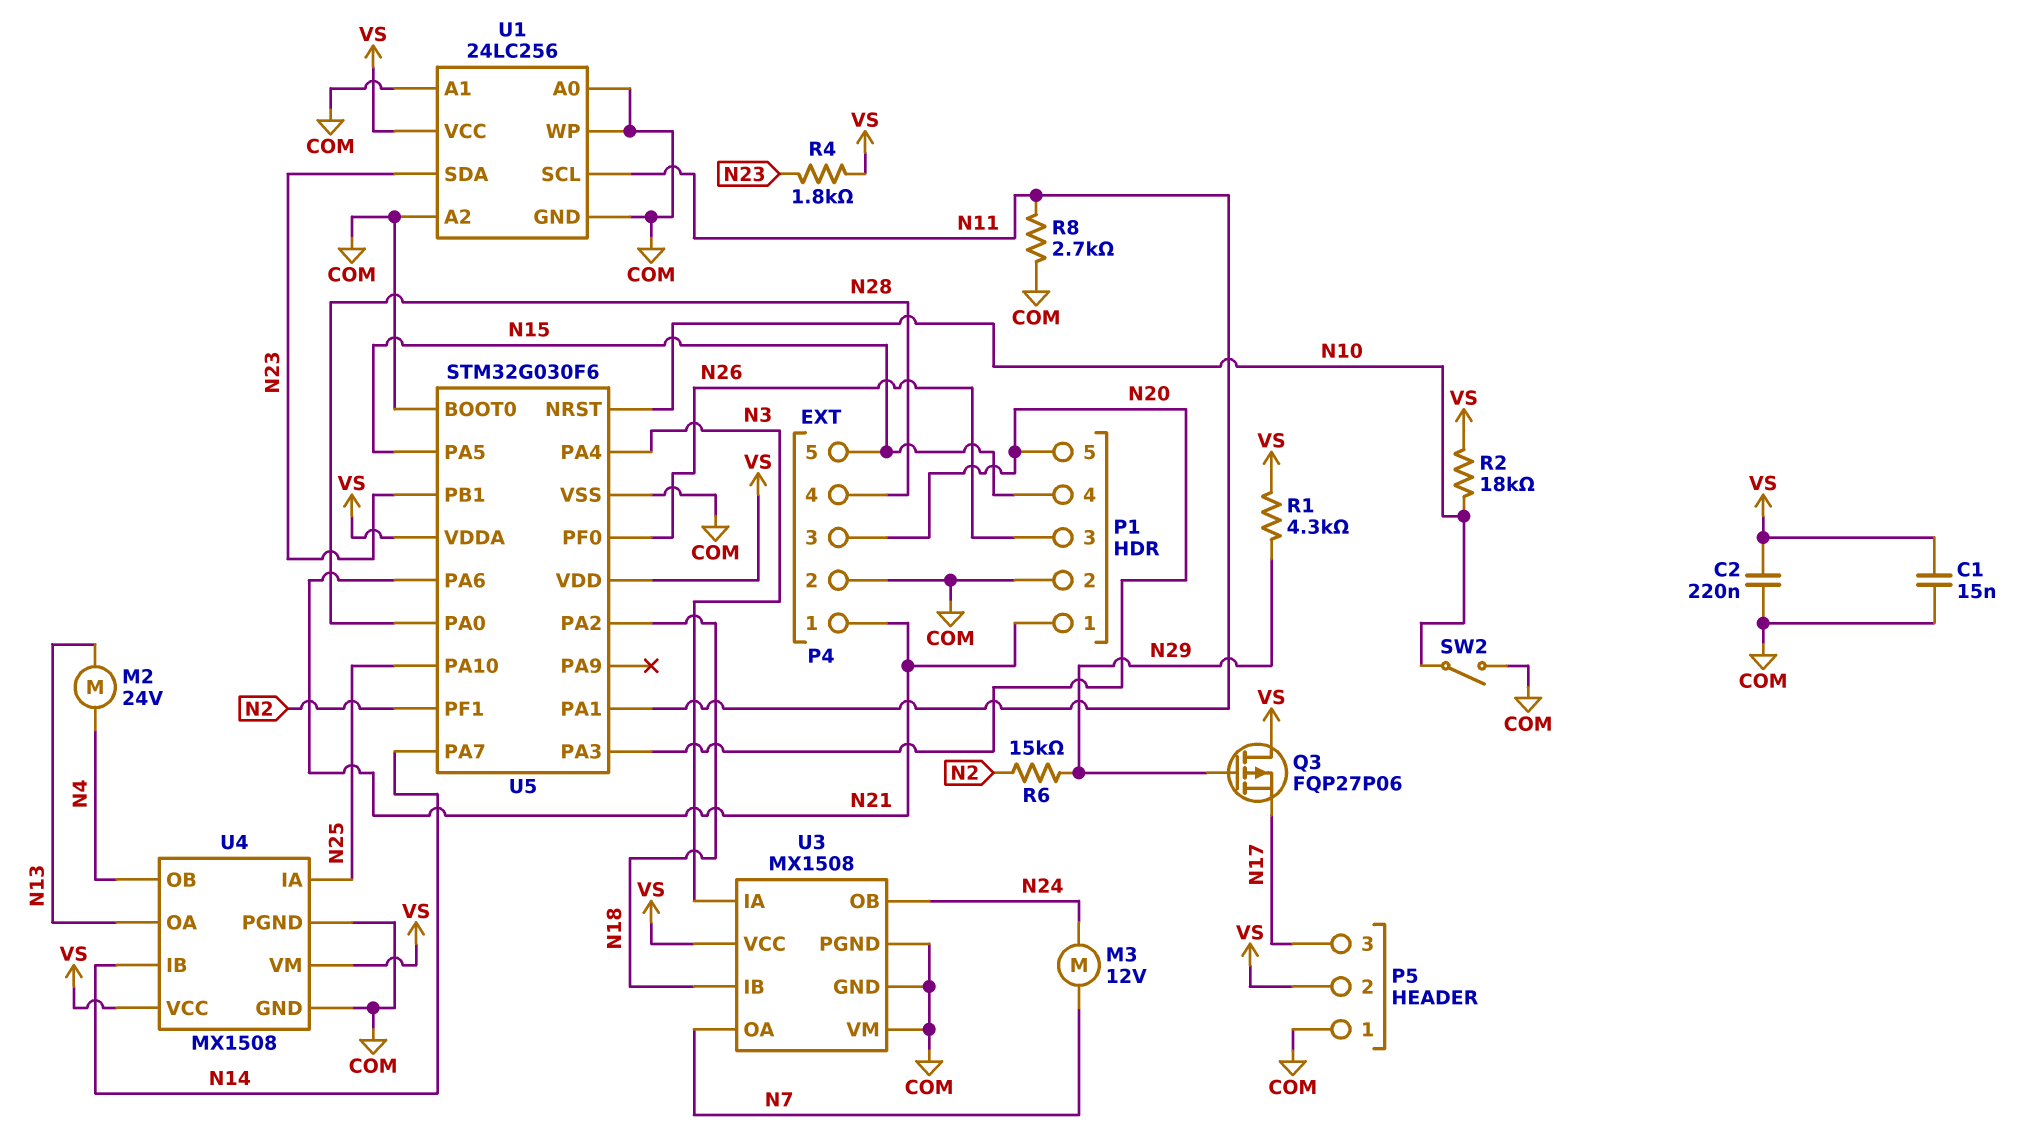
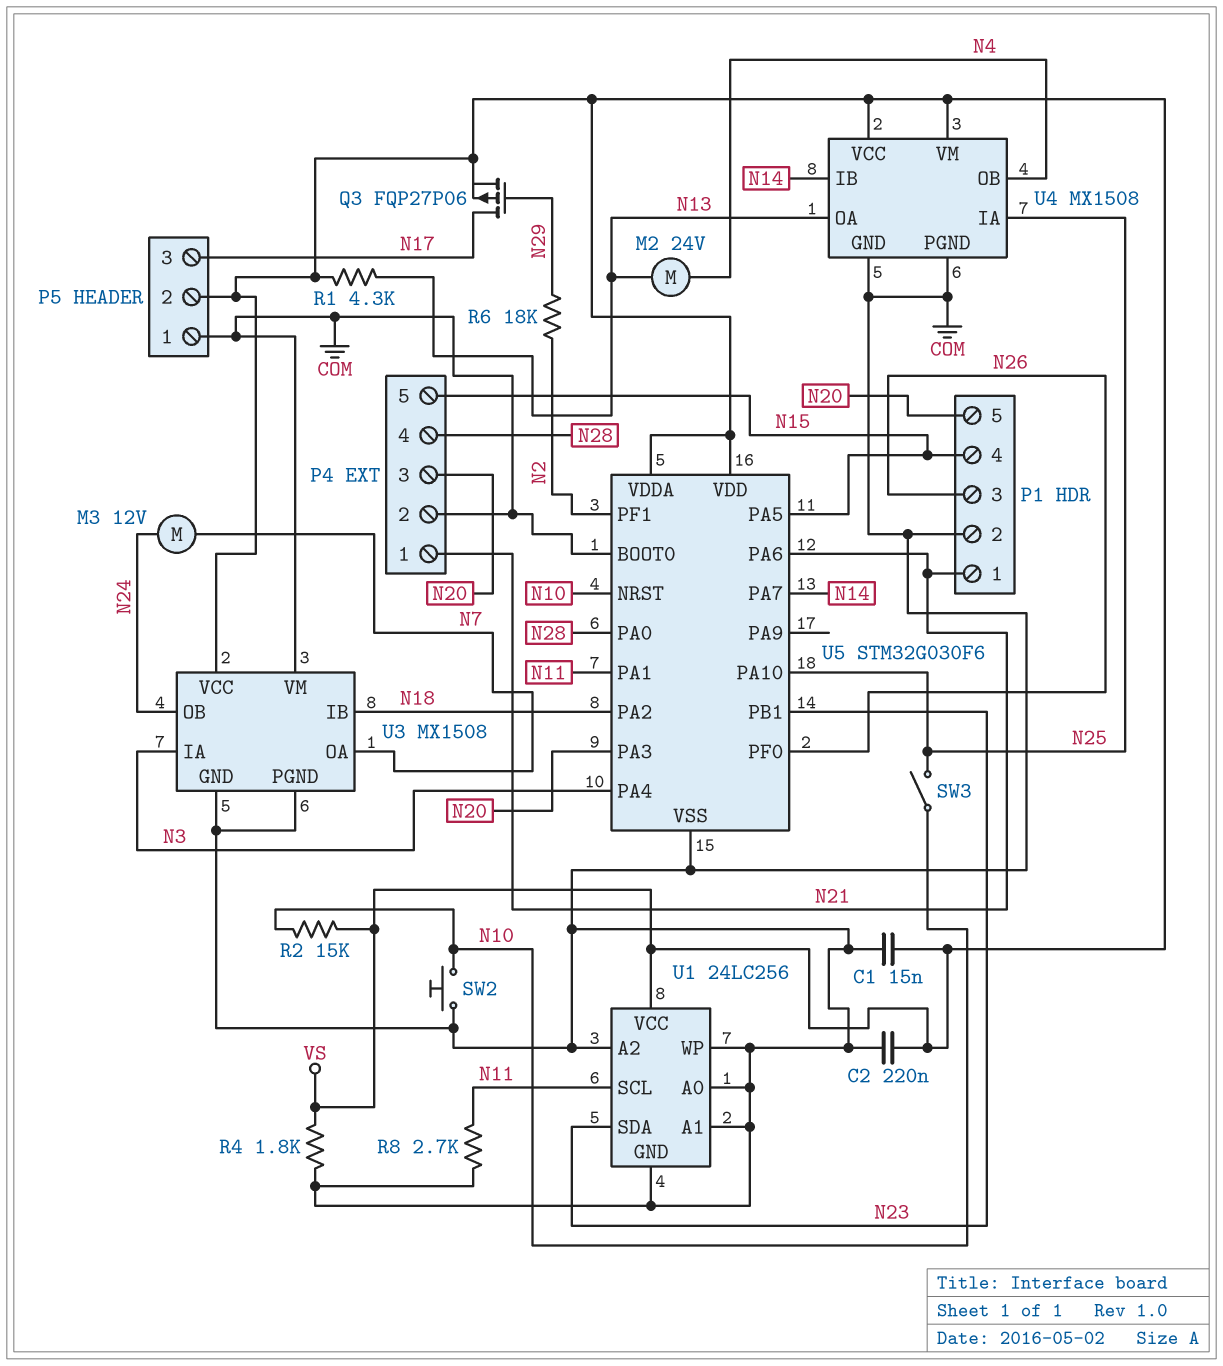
Q3: PMOS FQP27P06 (G N29, D VS, S N17) -> PMOS FQP27P06 (G N29, D N17, S VS)
R1: 4.3k (N29, VS) -> 4.3k (N13, VS)
R2: 18k (N10, VS) -> 15k (N10, VS)
R4: 1.8k (N23, VS) -> 1.8k (COM, VS)
R6: 15k (N2, N29) -> 18k (N2, N29)
SW2: switch (COM, N10) -> button (COM, N10)
SW3: none -> switch (N10, N25)

